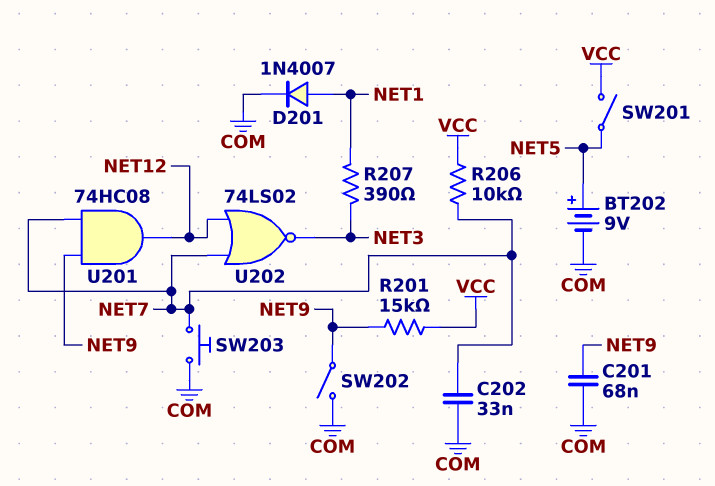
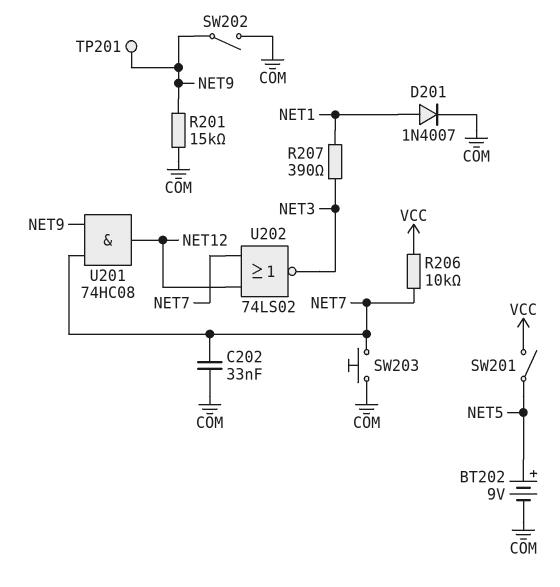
C201: 68nF (COM, NET9) -> none
R201: 15k (NET9, VCC) -> 15k (COM, NET9)
TP201: none -> test point (NET9)

